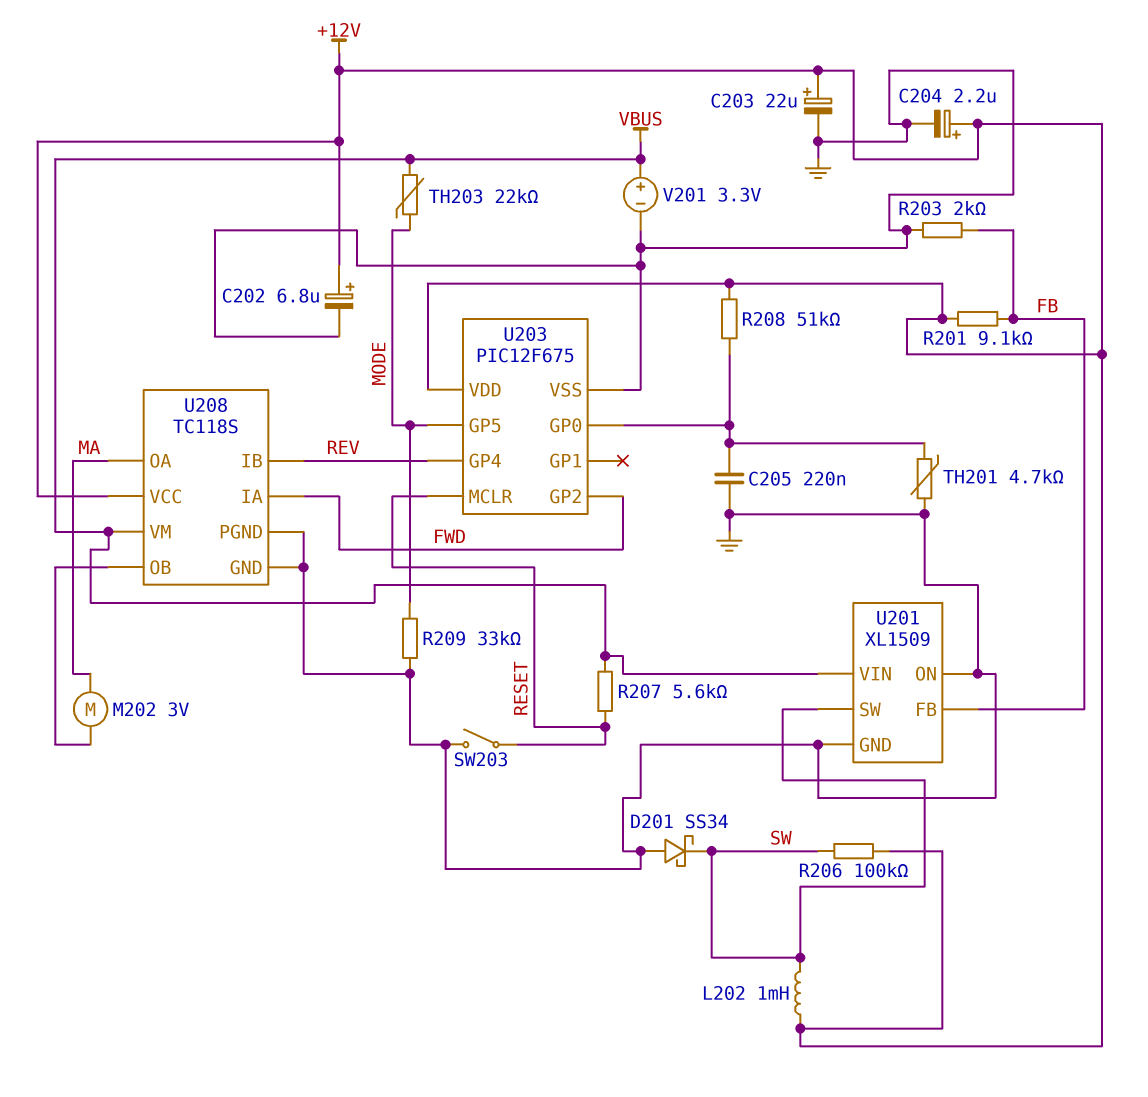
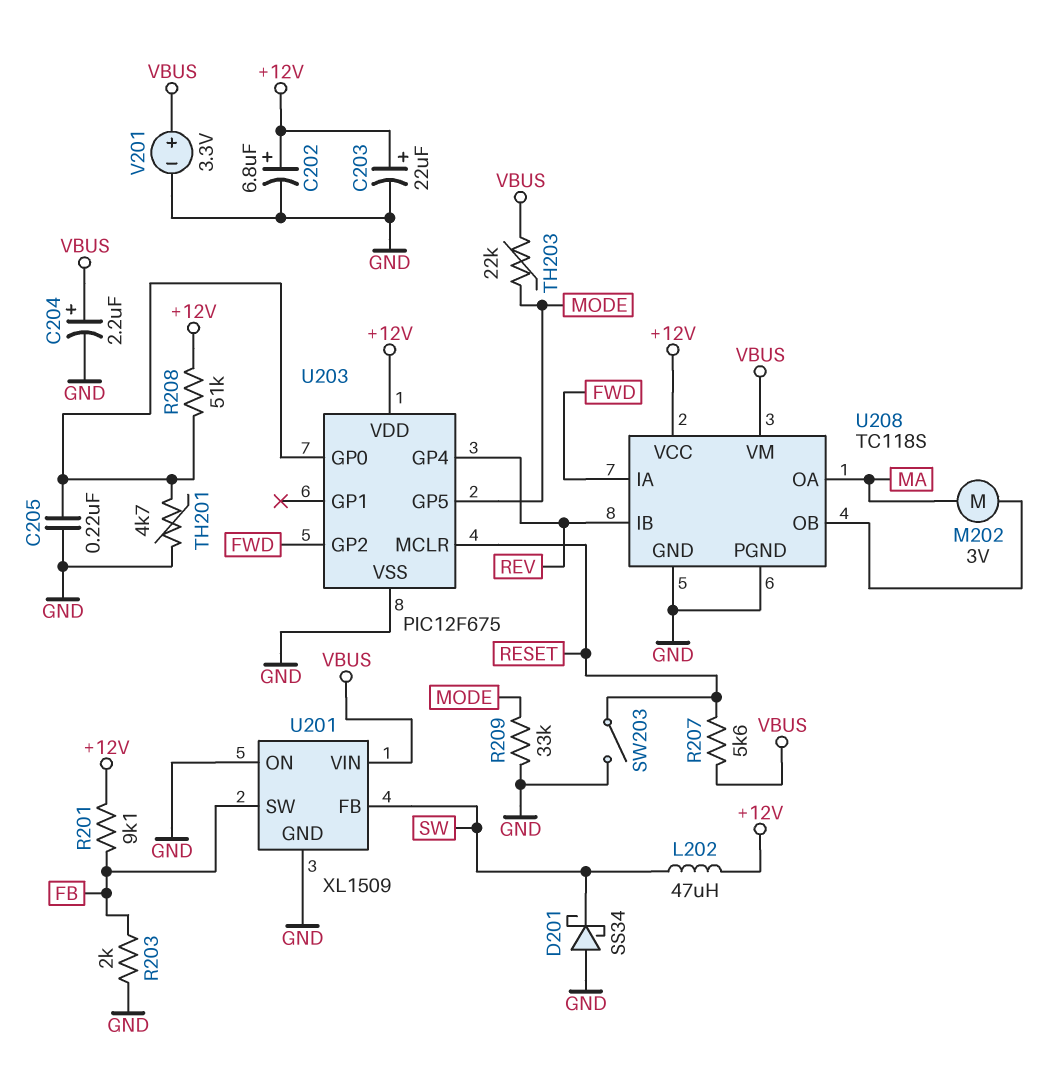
C204: 2.2uF (plus +12V, minus GND) -> 2.2uF (plus VBUS, minus GND)
L202: 1mH (+12V, SW) -> 47uH (+12V, SW)
R206: 100k (+12V, SW) -> none
U201 pin FB: FB -> SW
U201 pin SW: SW -> FB

